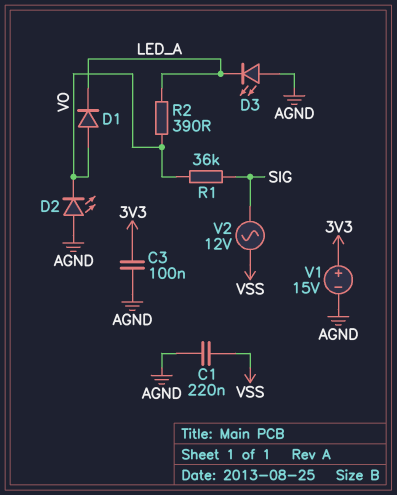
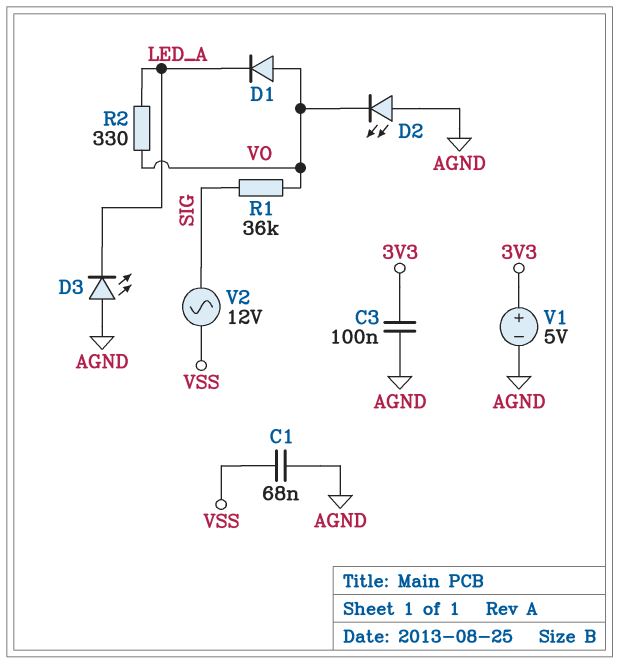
C1: 220nF (AGND, VSS) -> 68nF (AGND, VSS)
R2: 390 (LED_A, VO) -> 330 (LED_A, VO)
V1: 15V (plus 3V3, minus AGND) -> 5V (plus 3V3, minus AGND)

